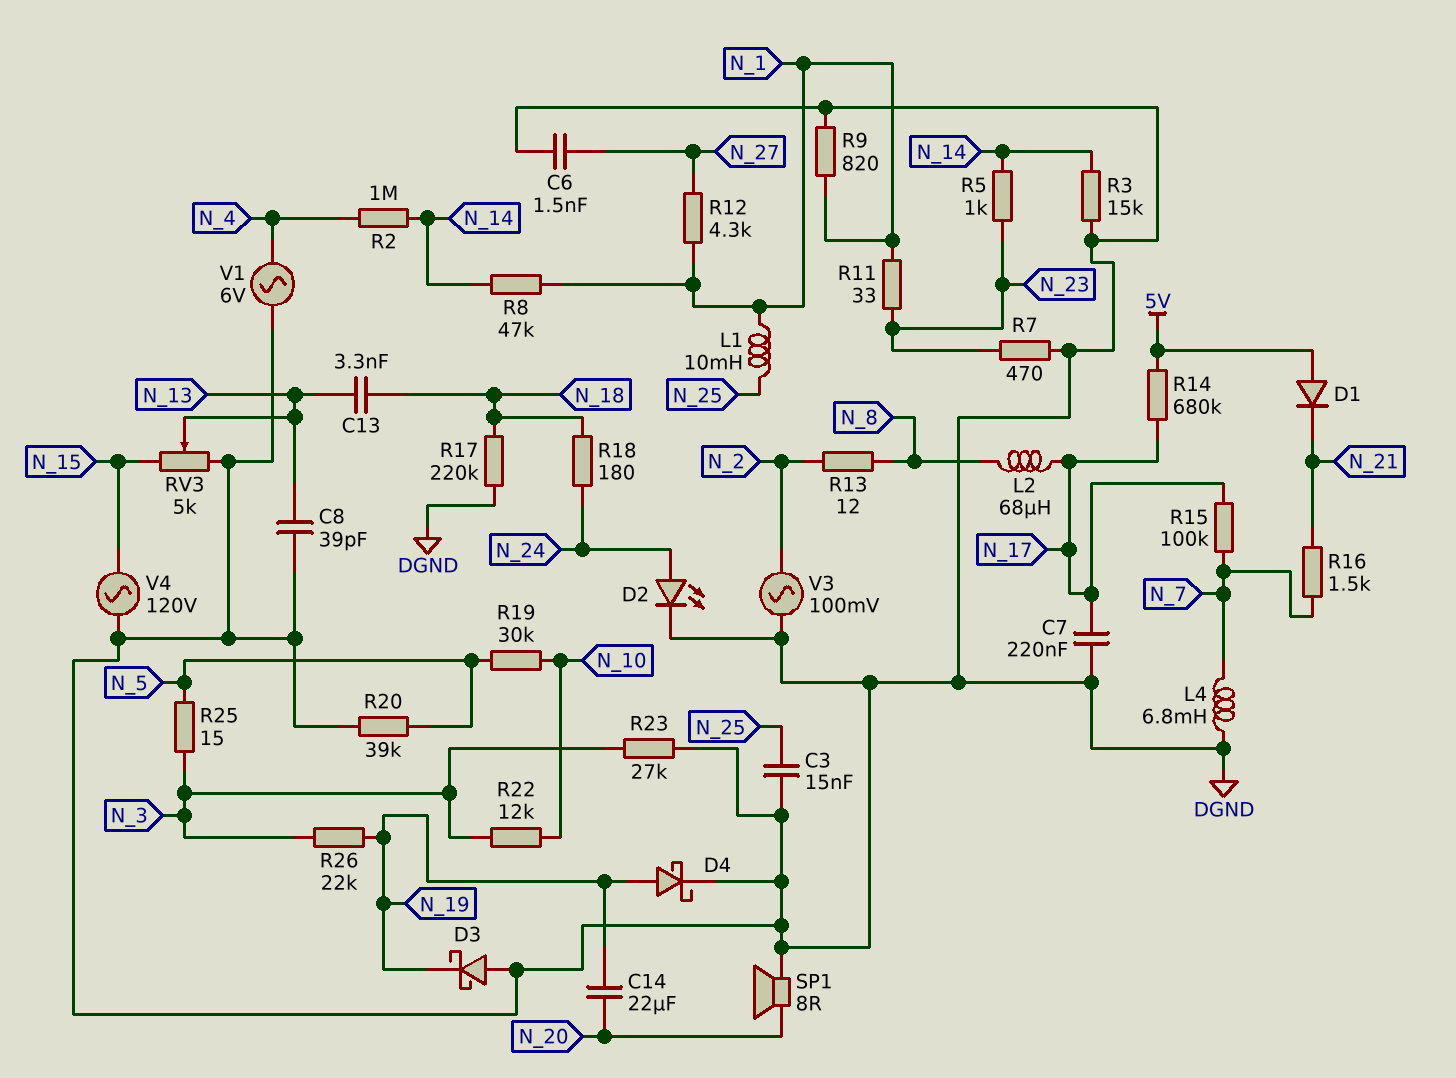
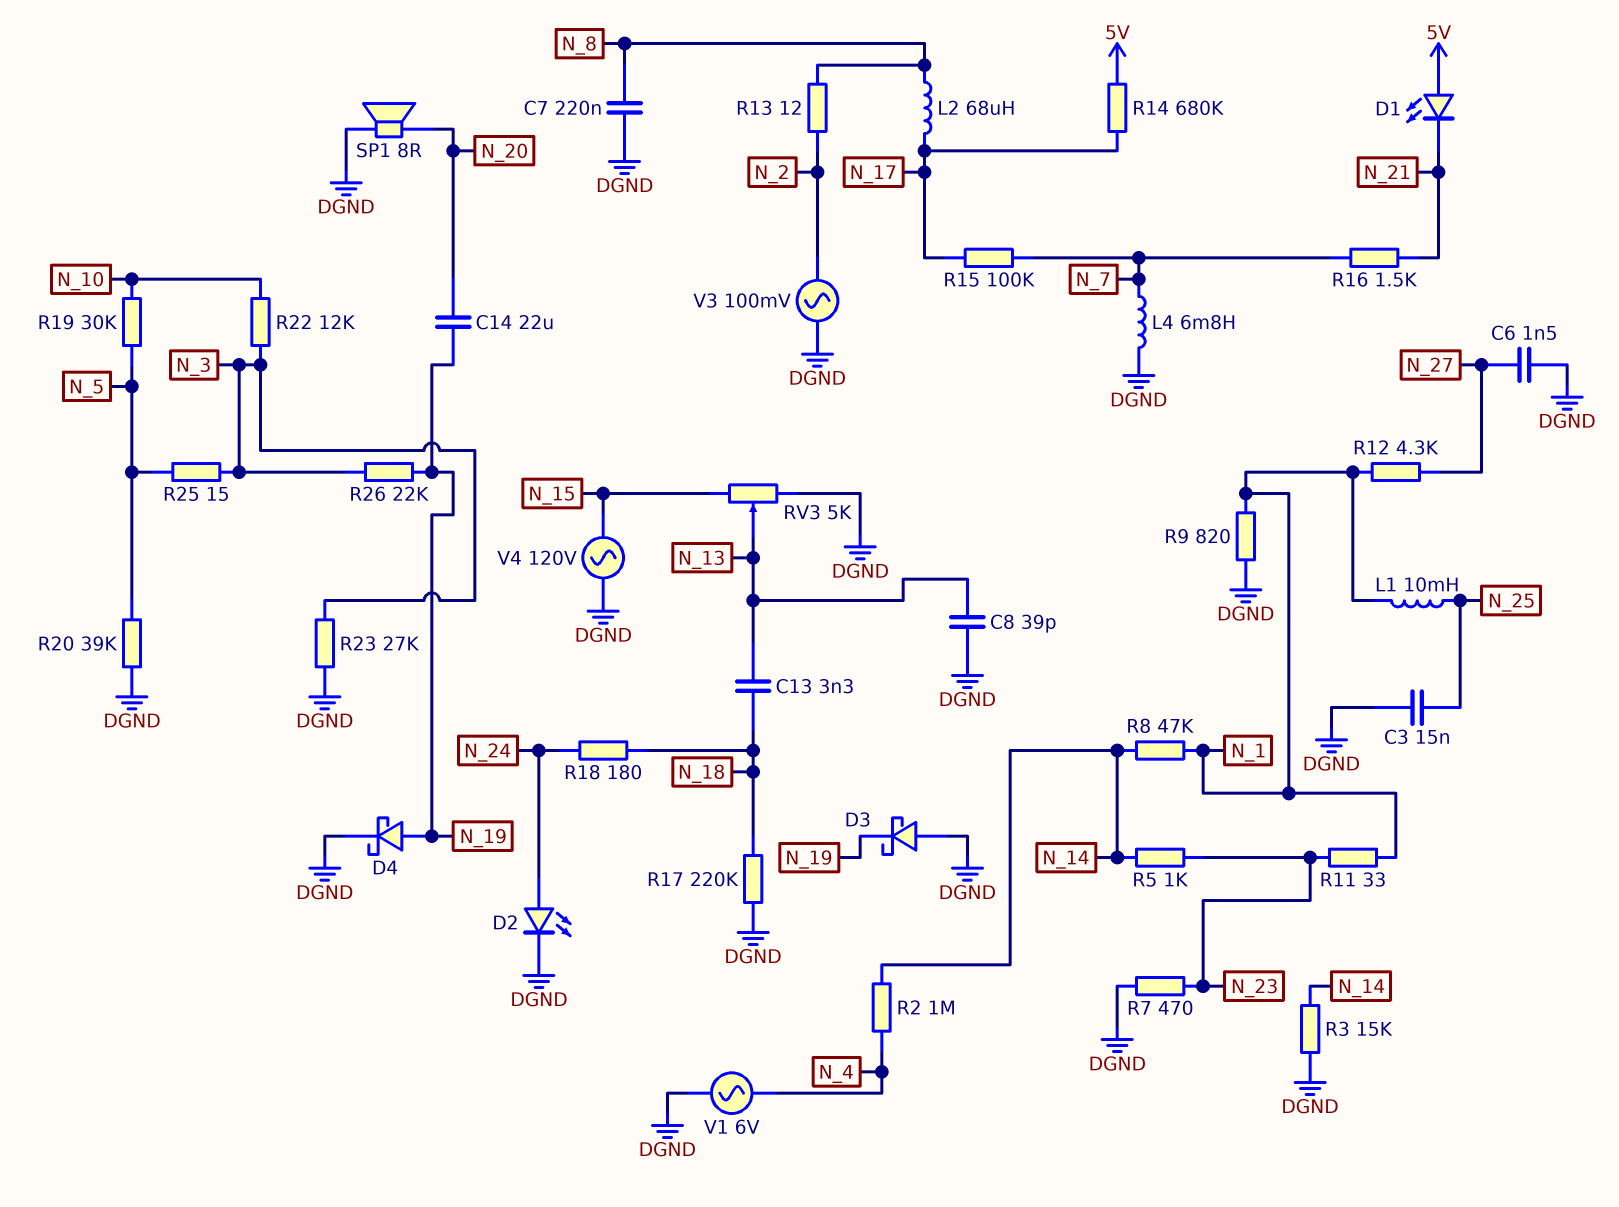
C7: 220nF (DGND, N_17) -> 220nF (DGND, N_8)
D1: diode (A 5V, K N_21) -> LED (A 5V, K N_21)

